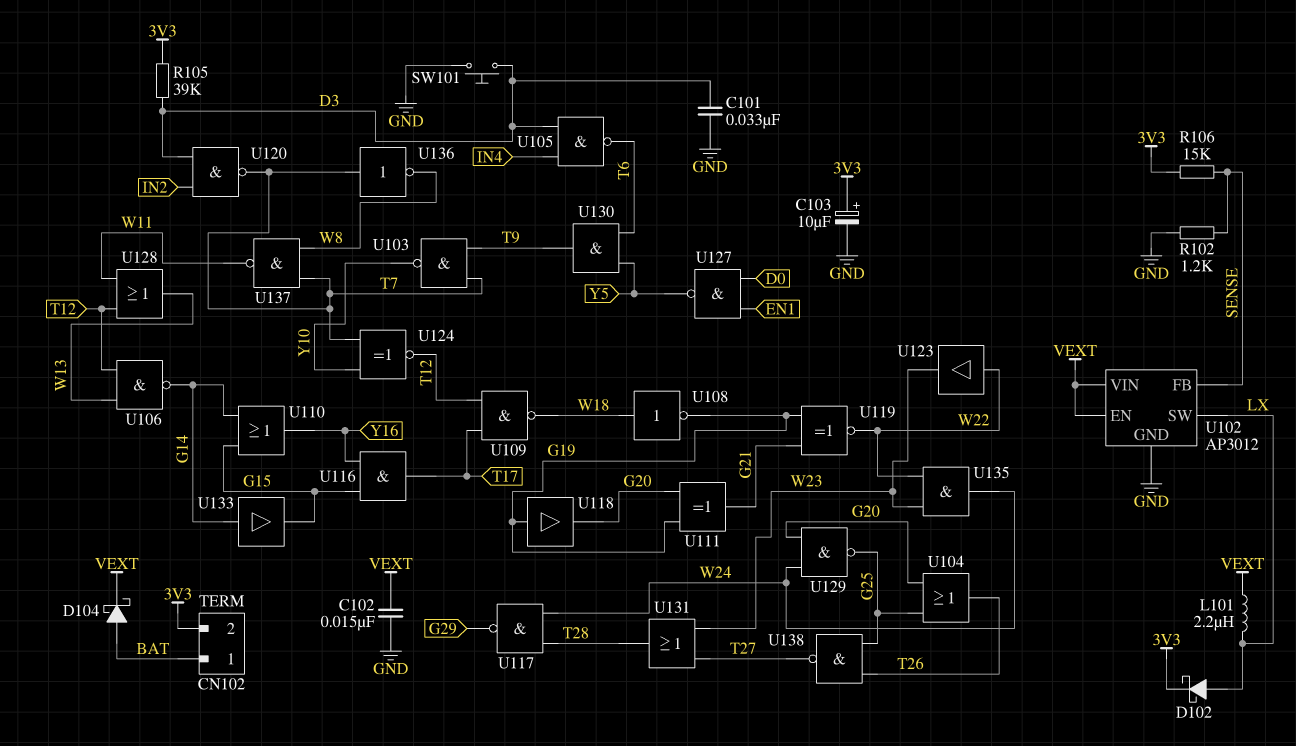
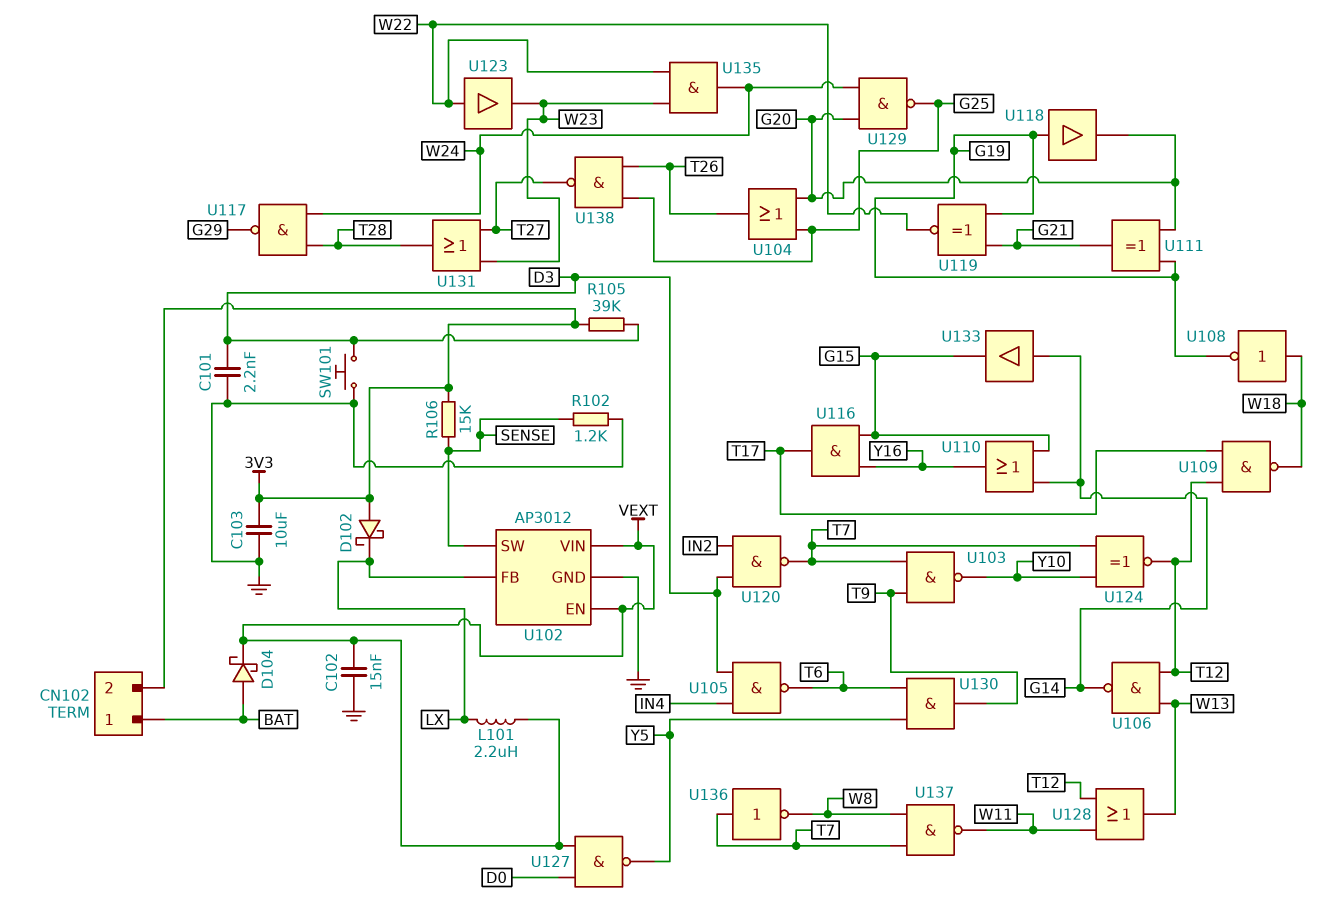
C101: 33nF (D3, GND) -> 2.2nF (D3, GND)
C103: 10uF (plus 3V3, minus GND) -> 10uF (3V3, GND)
D102: schottky (A LX, K 3V3) -> schottky (A 3V3, K LX)
U102 pin FB: SENSE -> LX
U102 pin SW: LX -> SENSE
U127: NAND (in D0, in EN1, out Y5) -> NAND (in D0, in VEXT, out Y5)

